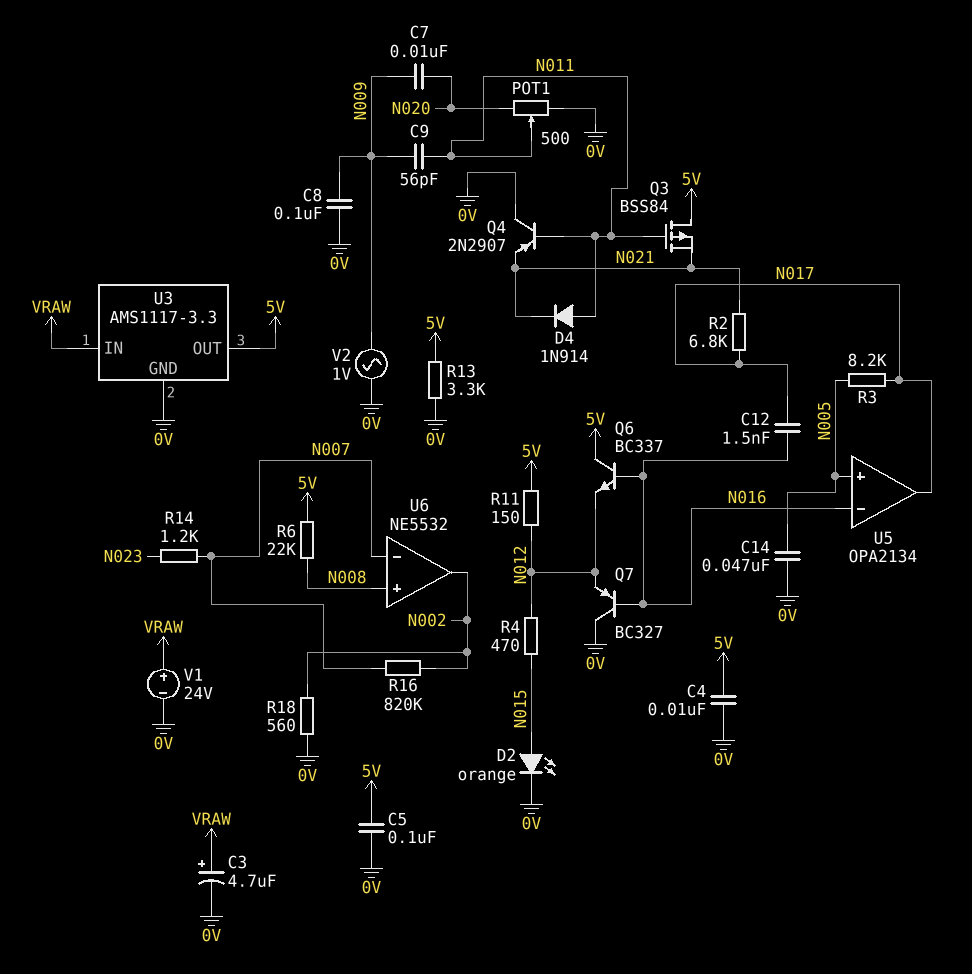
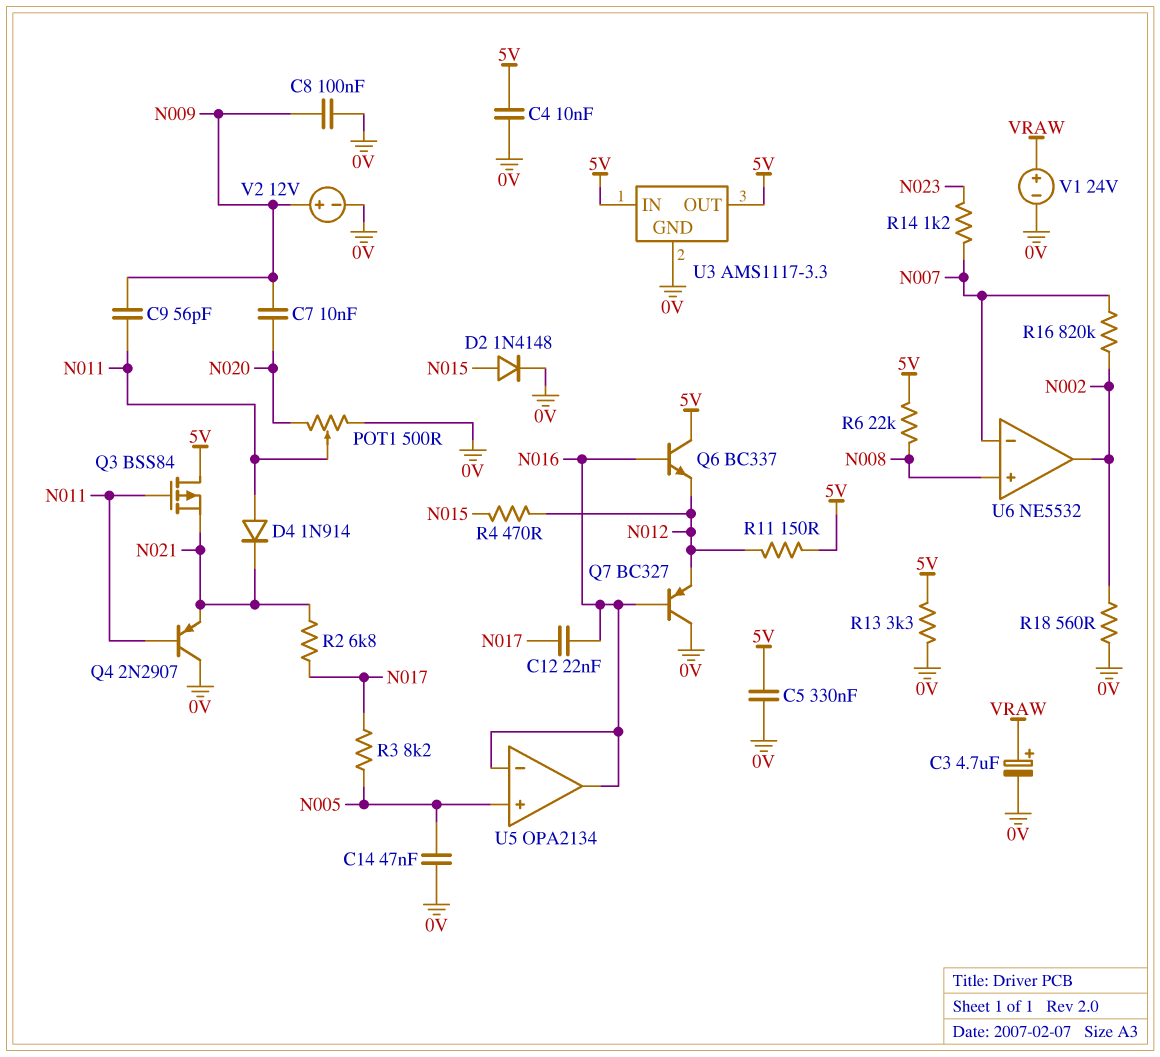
C5: 100nF (0V, 5V) -> 330nF (0V, 5V)
C12: 1.5nF (N016, N017) -> 22nF (N016, N017)
D2: LED orange (A N015, K 0V) -> diode 1N4148 (A N015, K 0V)
U3 pin IN: VRAW -> 5V
U5 pin out: N017 -> N016
V2: AC 1V (0V, N009) -> 12V (plus N009, minus 0V)

